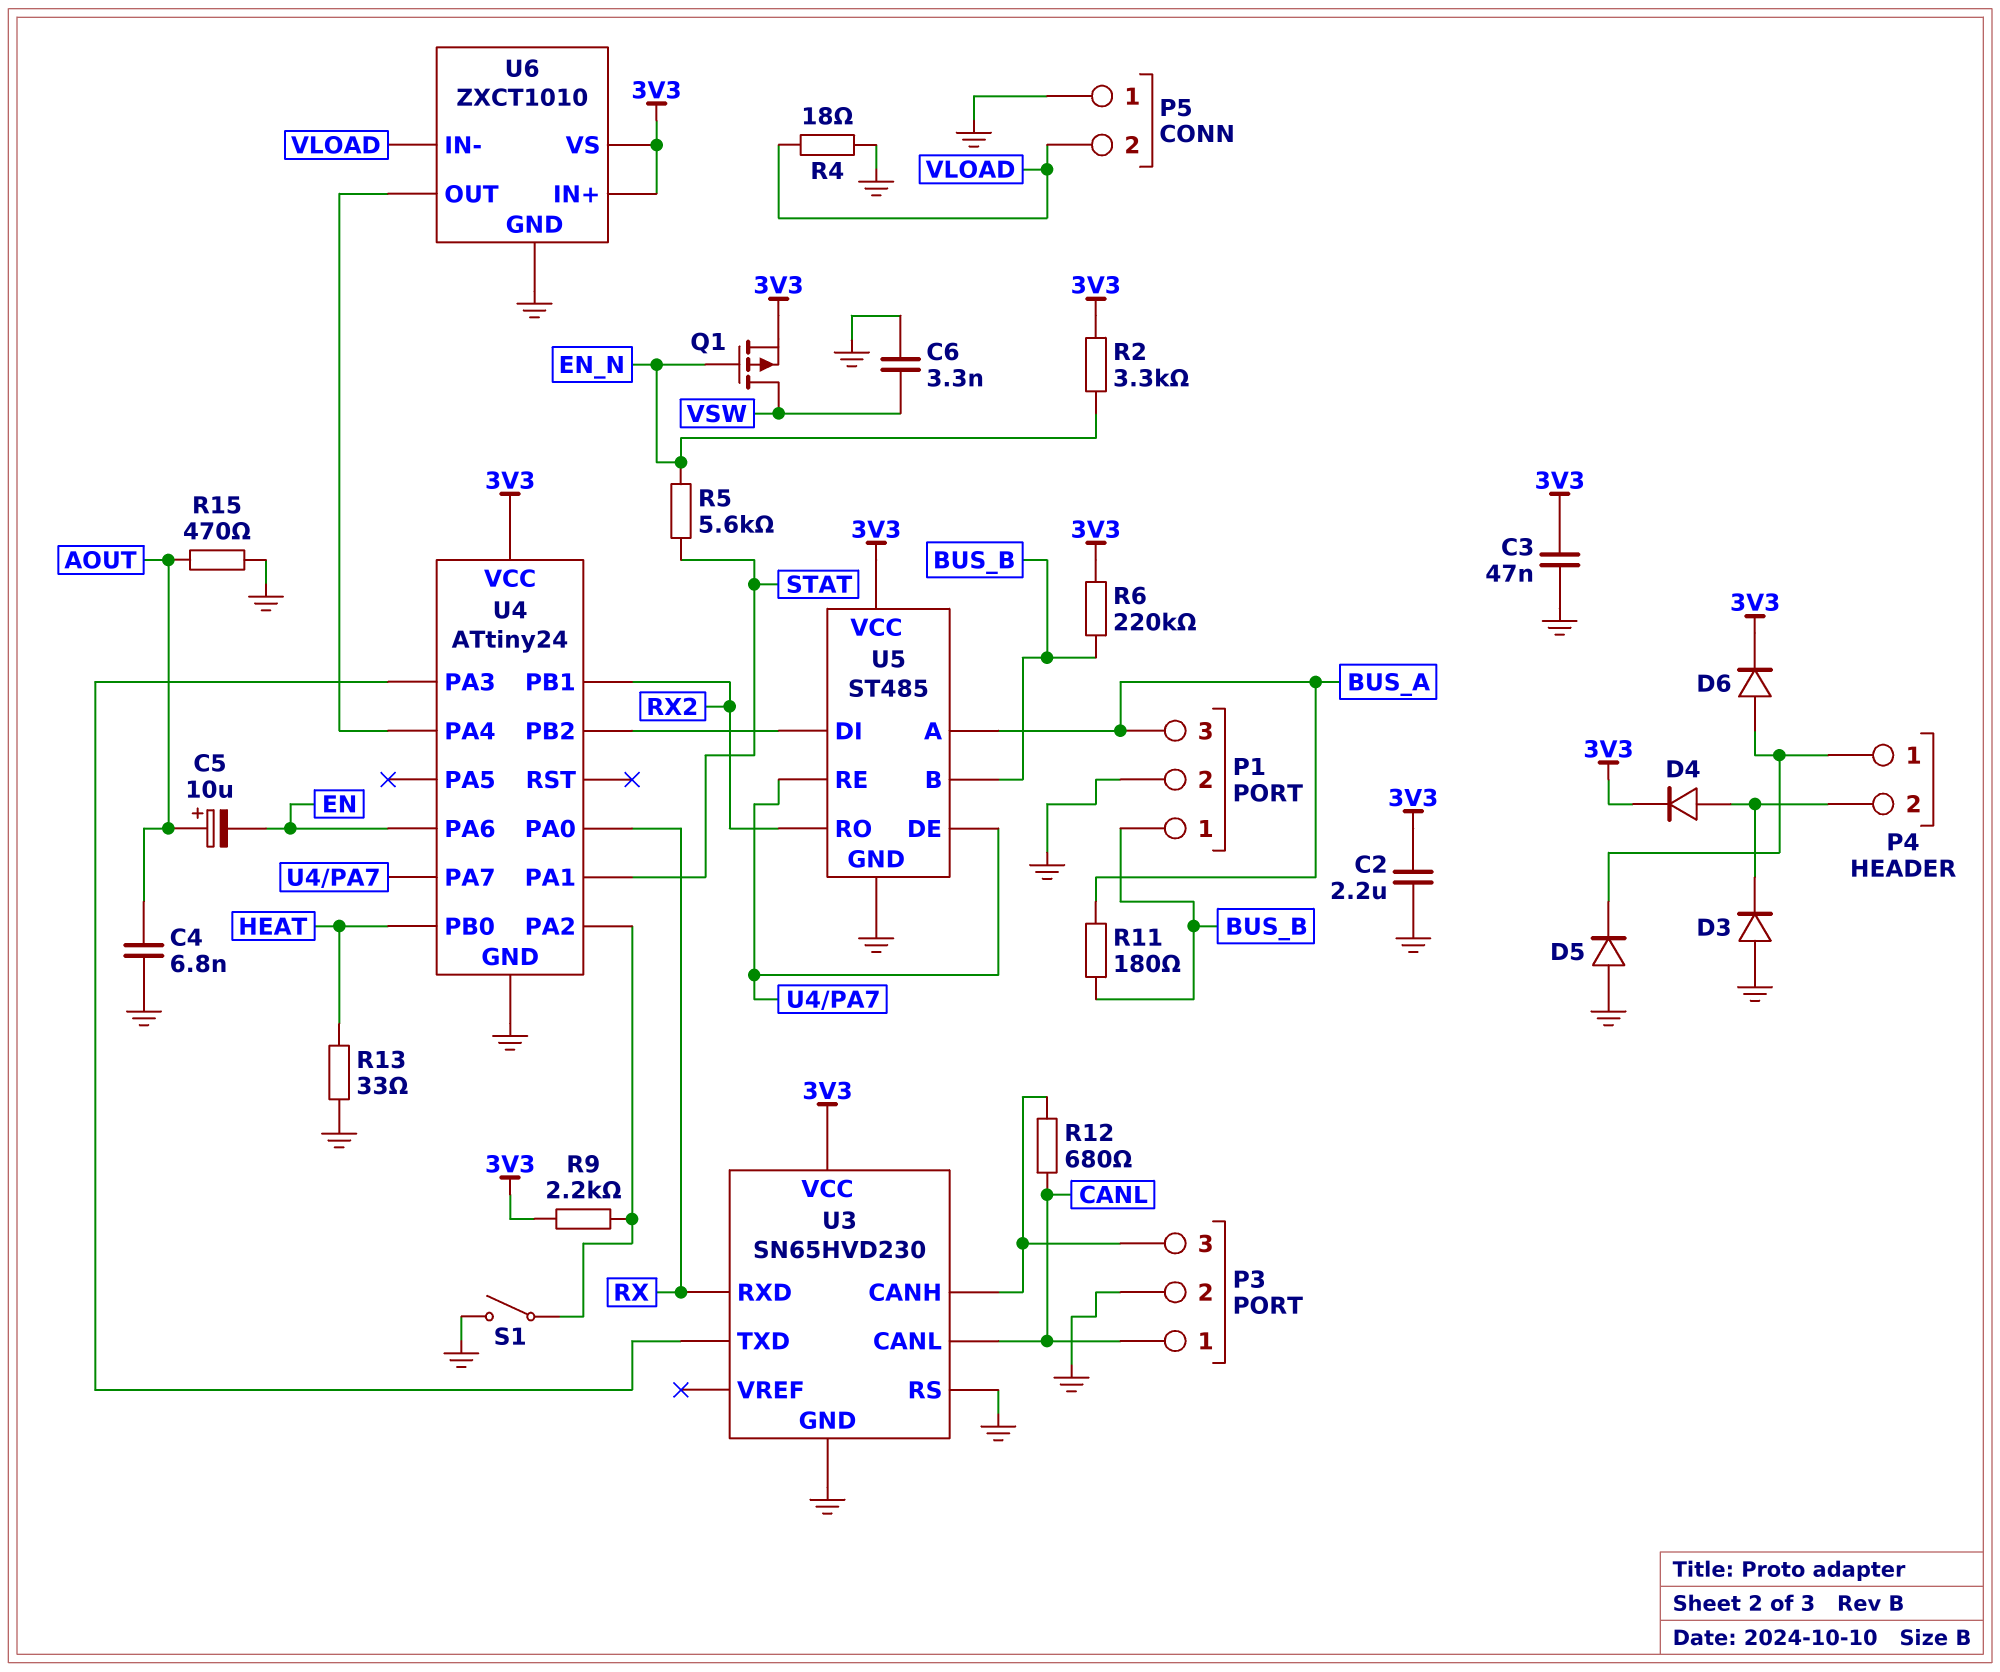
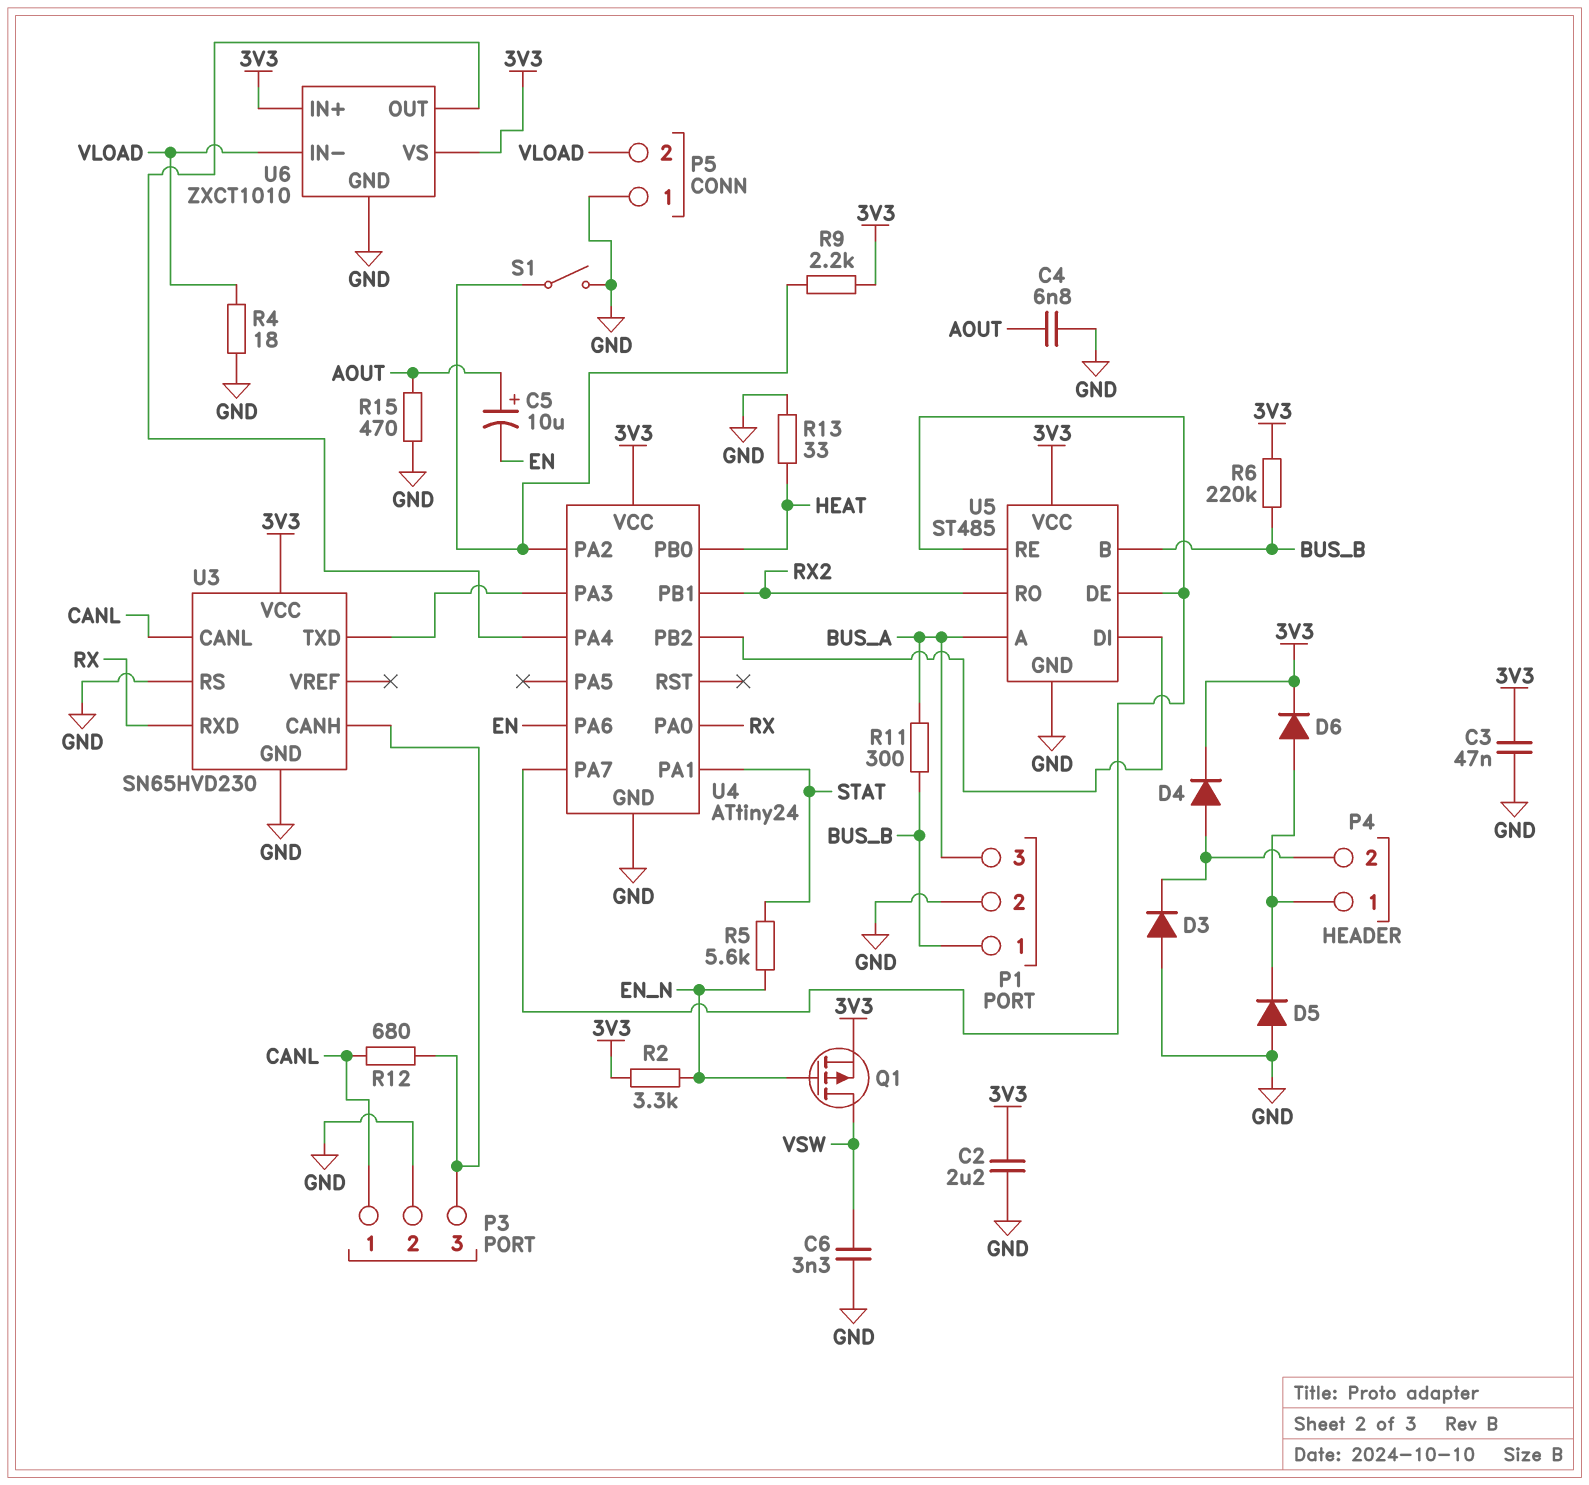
R11: 180 (BUS_A, BUS_B) -> 300 (BUS_A, BUS_B)

